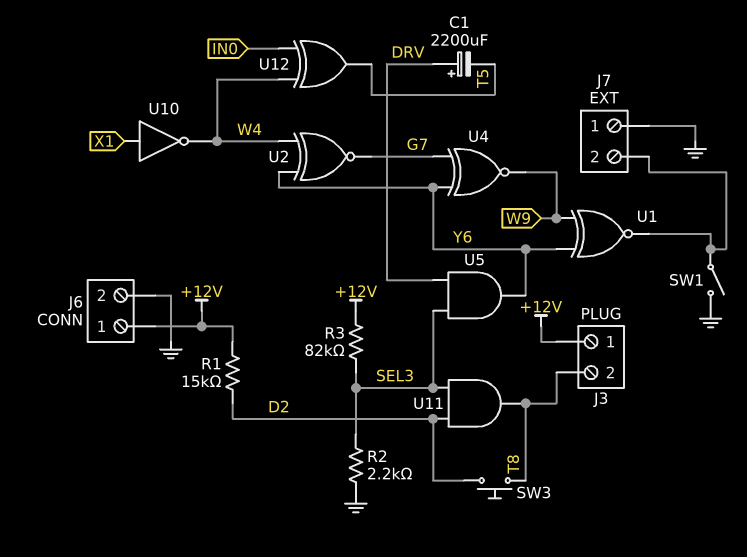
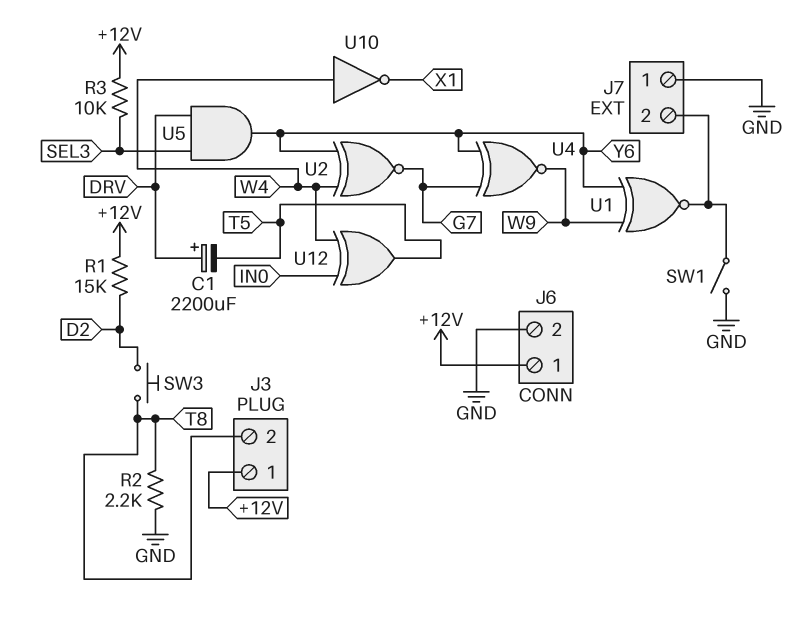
R2: 2.2k (GND, SEL3) -> 2.2k (GND, T8)
R3: 82k (+12V, SEL3) -> 10k (+12V, SEL3)
U10: NOT (in X1, out W4) -> NOT (in W4, out X1)
U11: AND (in D2, in SEL3, out T8) -> none

